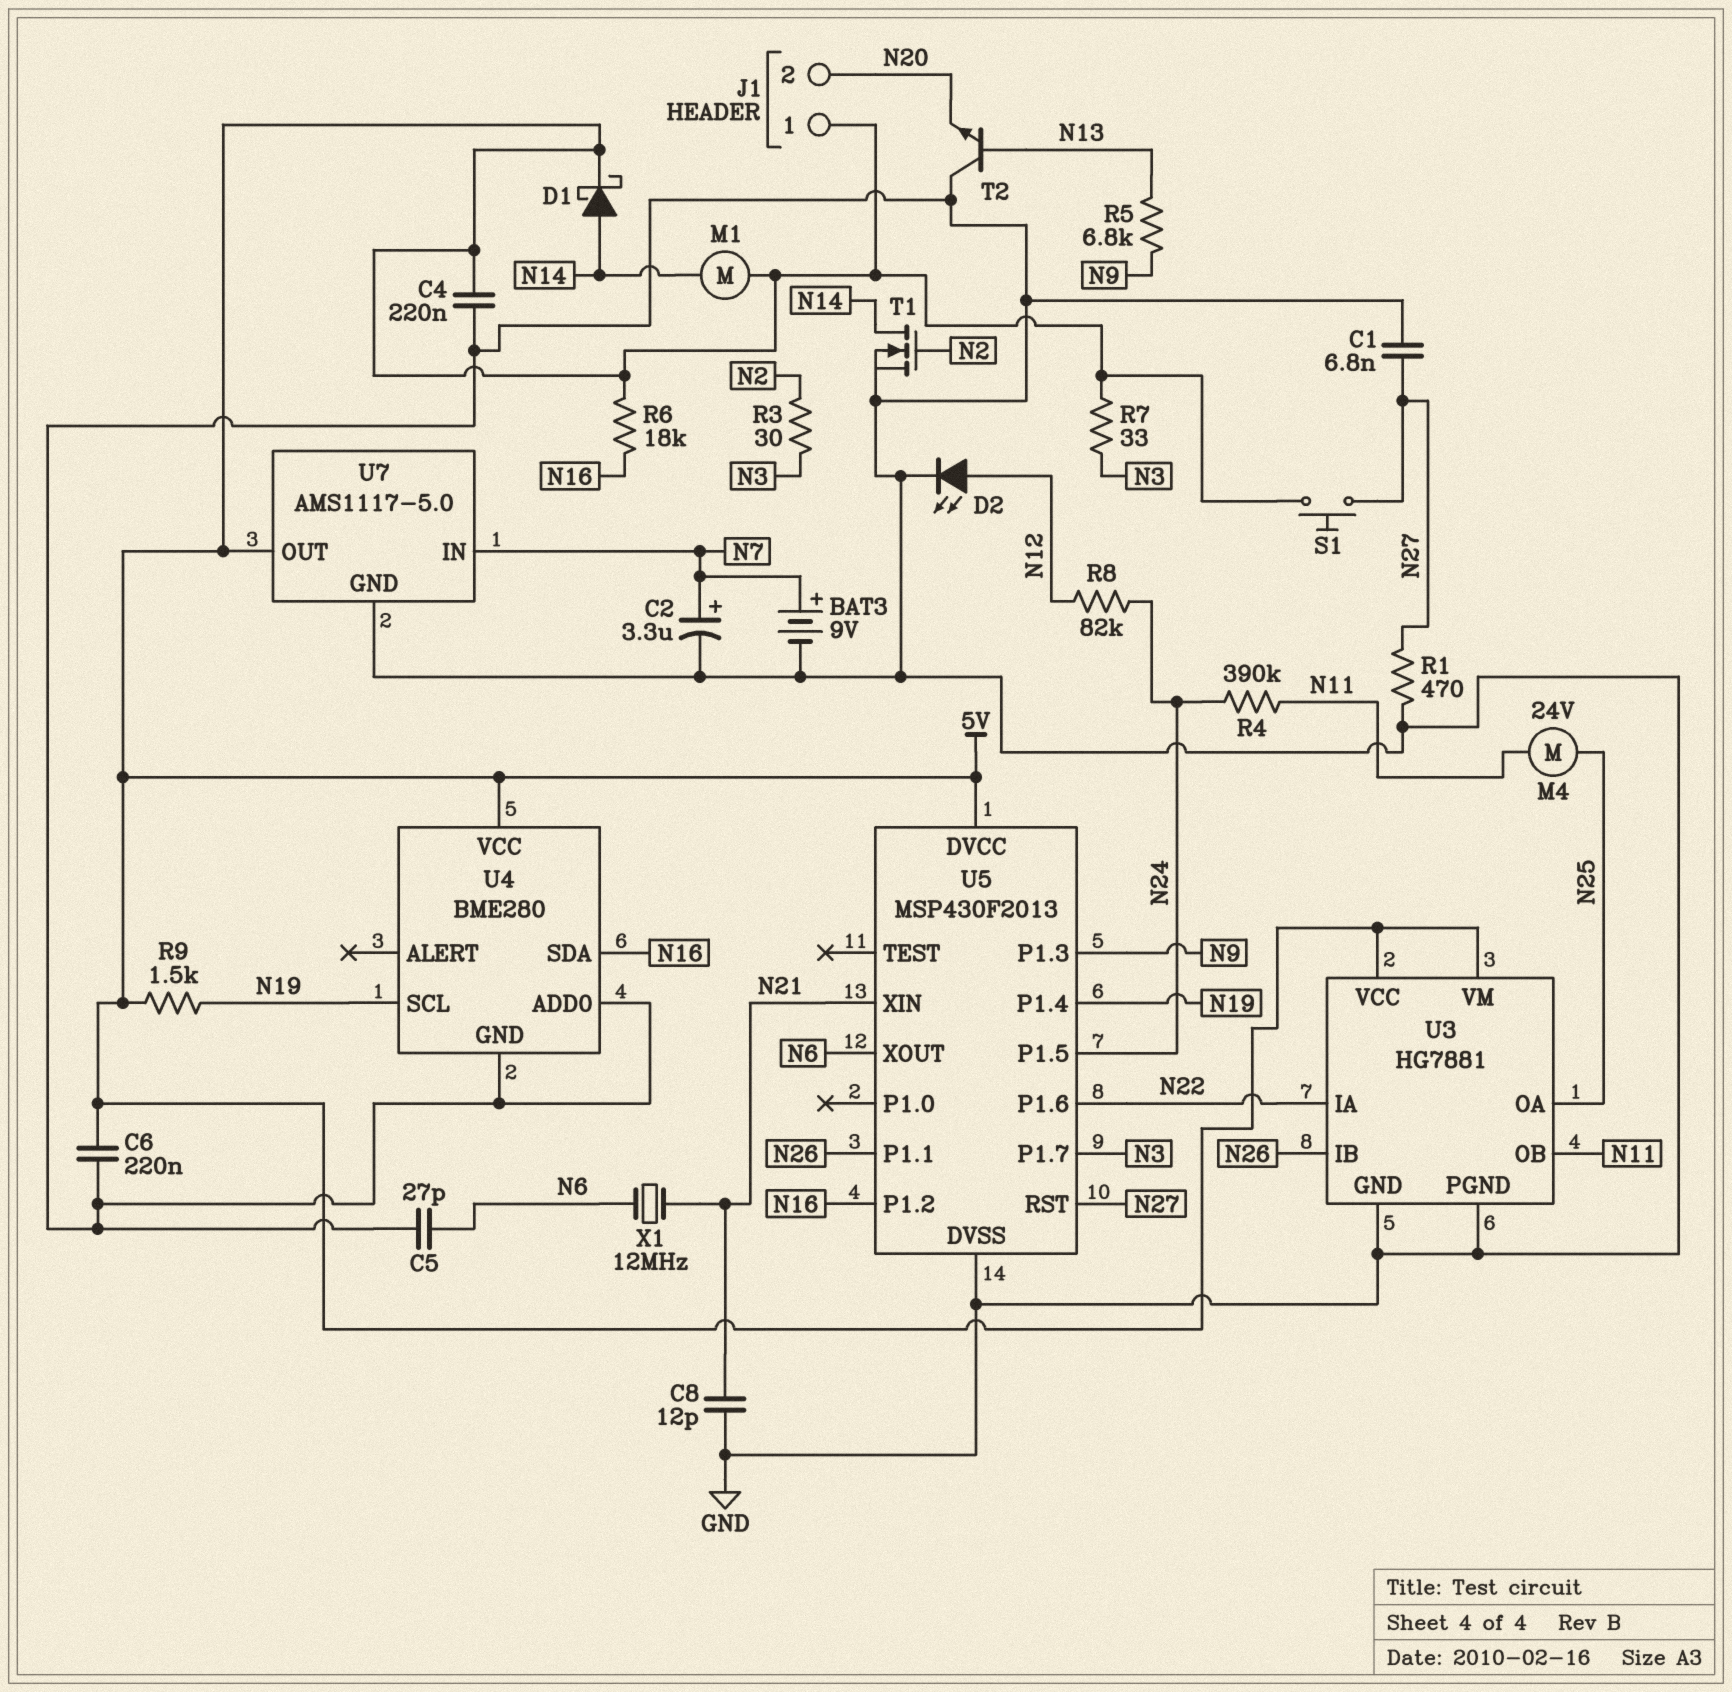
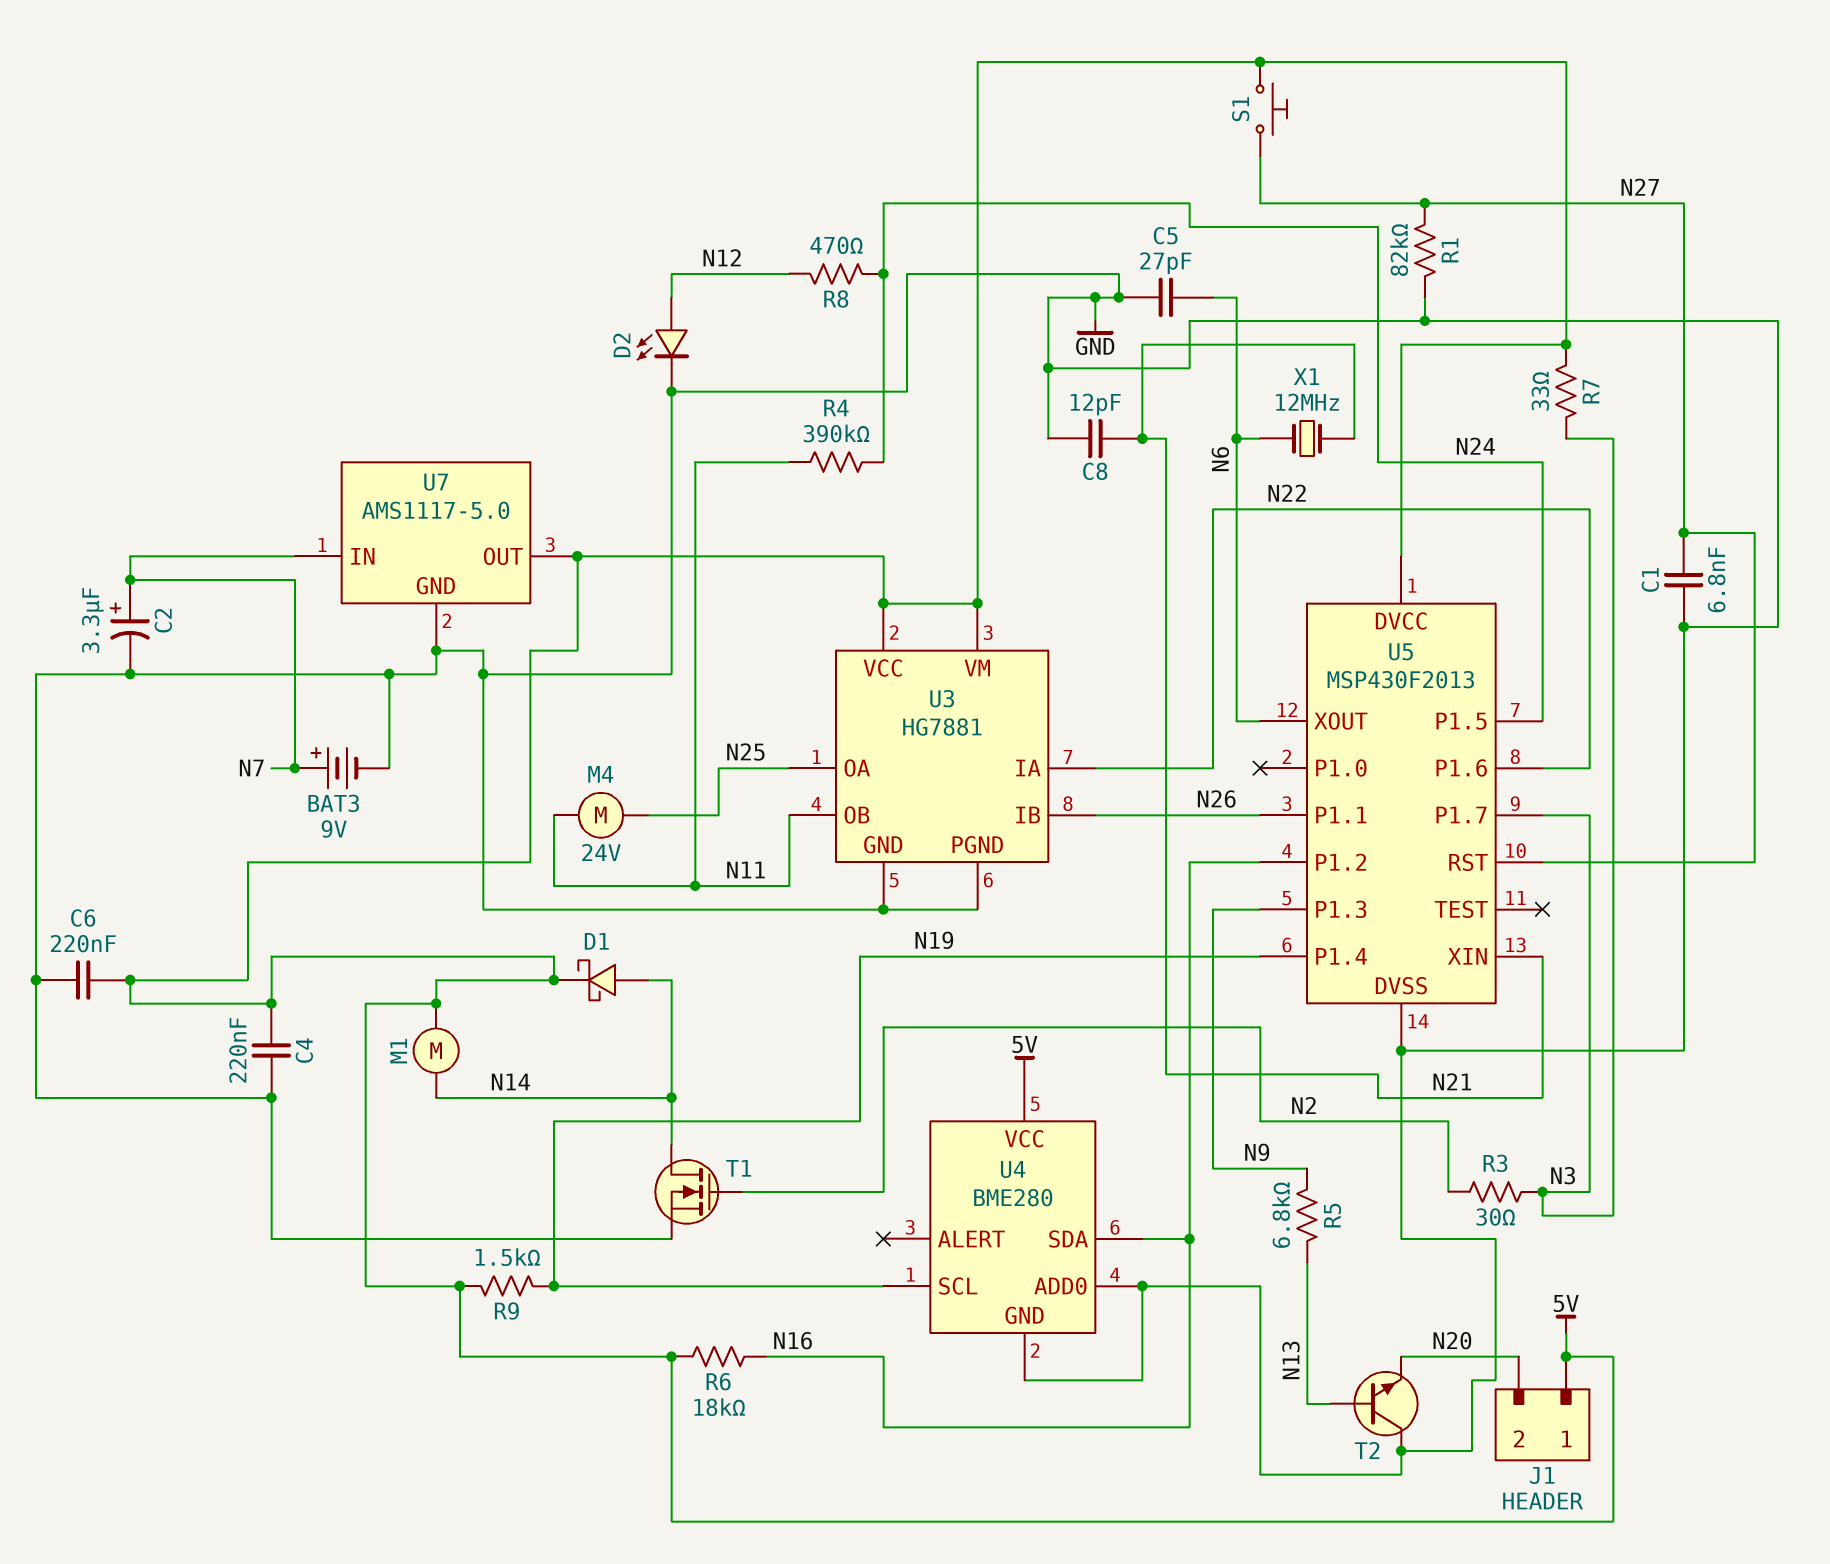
R1: 470 (GND, N27) -> 82k (GND, N27)
R8: 82k (N12, N24) -> 470 (N12, N24)

